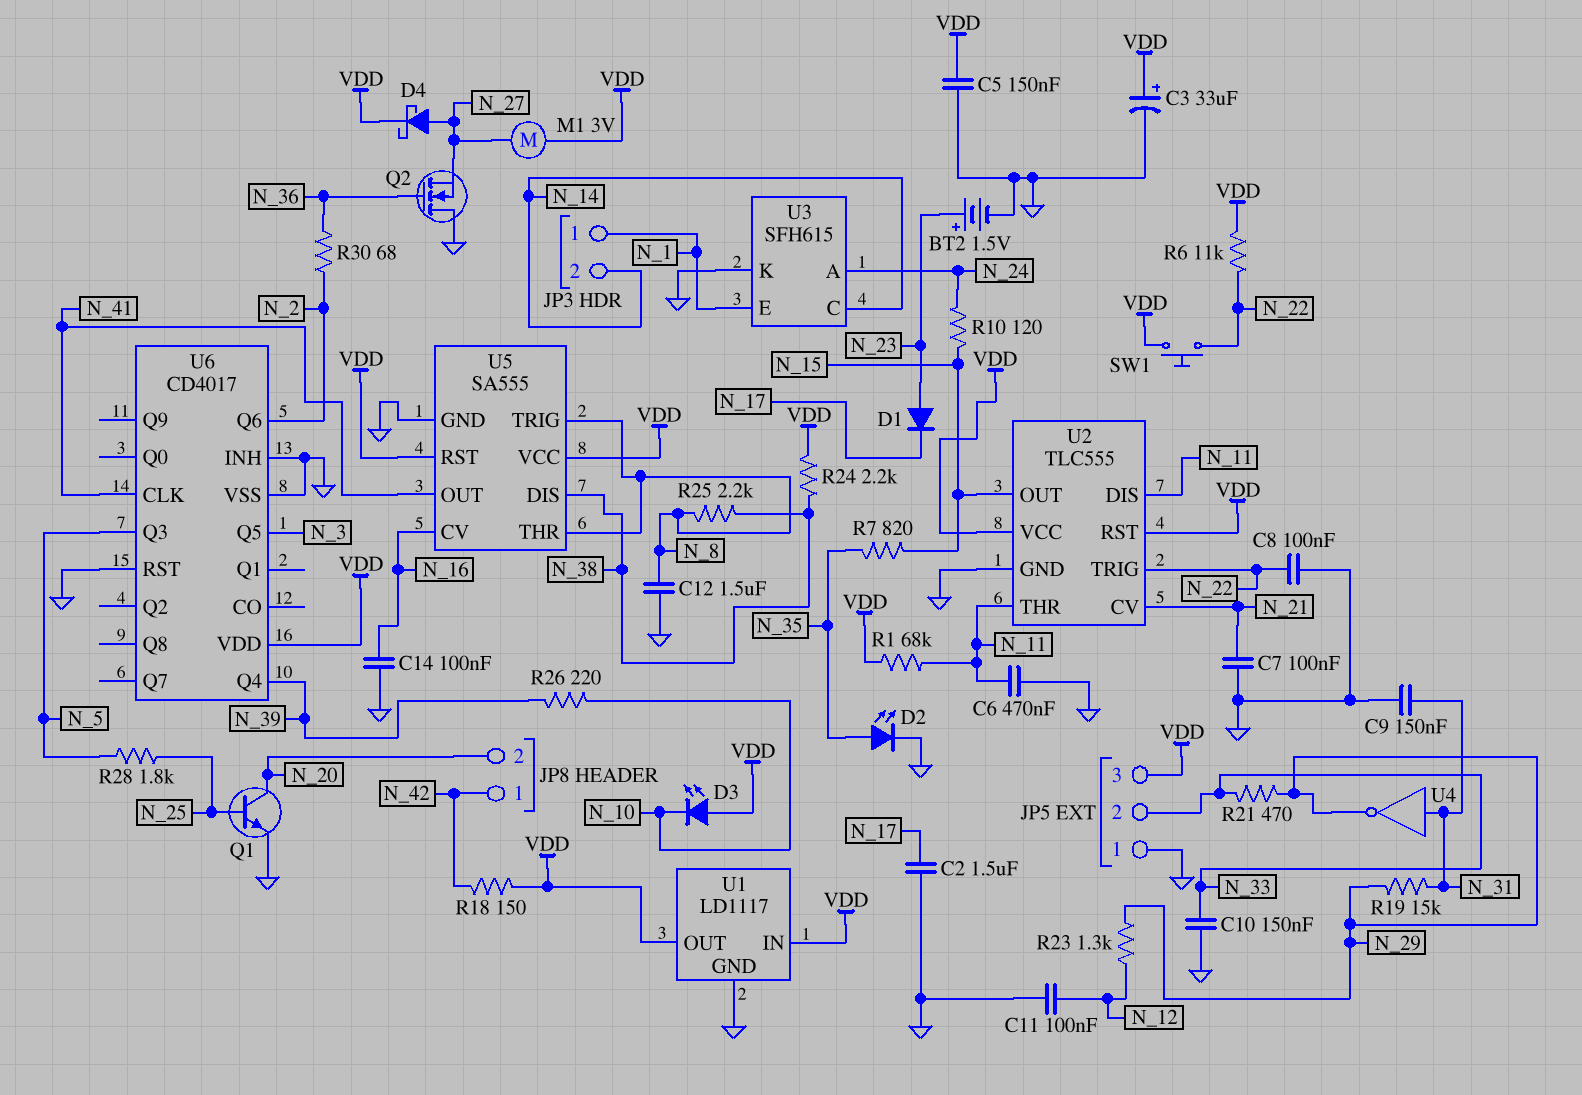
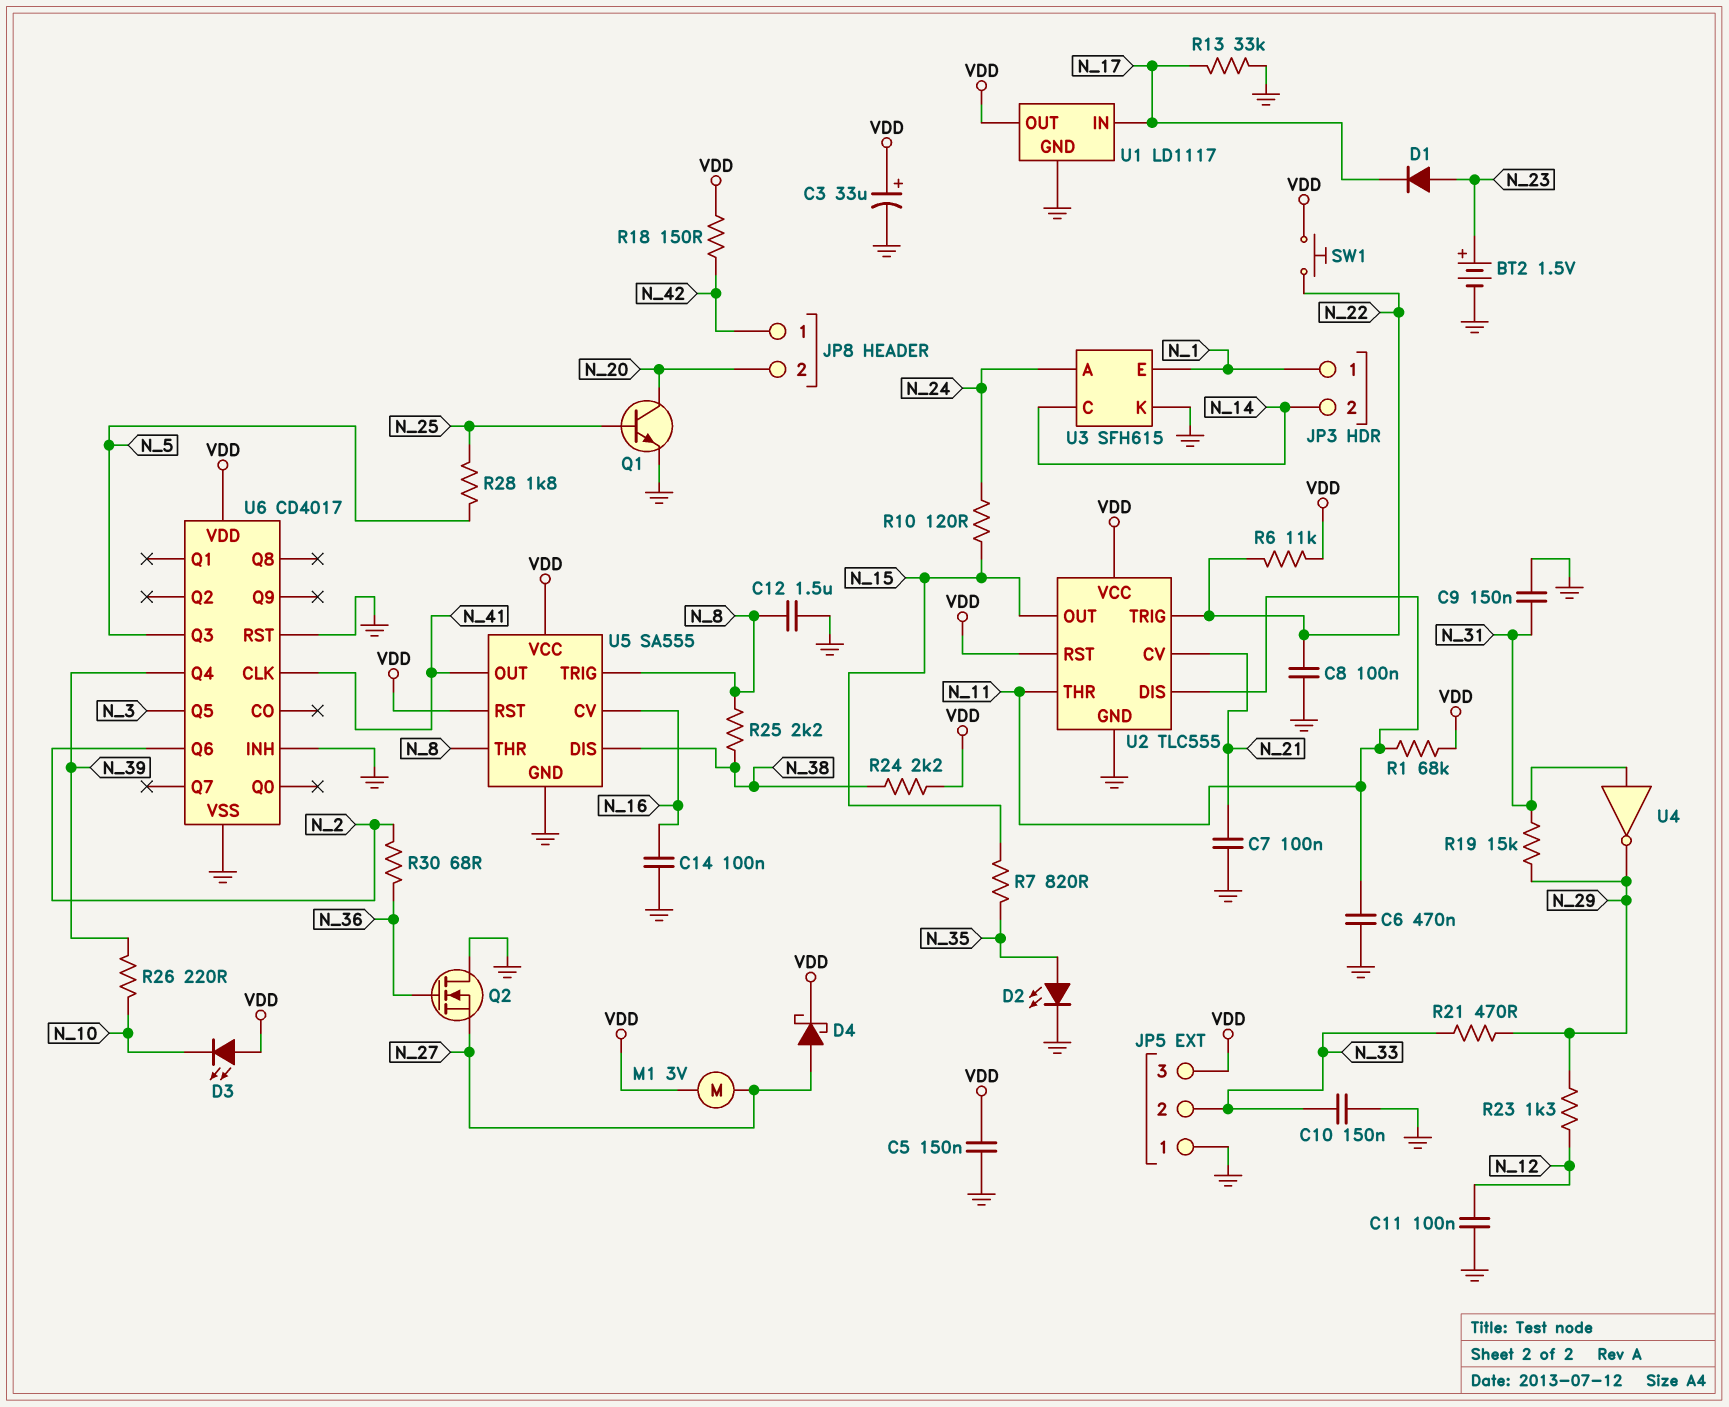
C2: 1.5uF (GND, N_17) -> none
R13: none -> 33k (GND, N_17)
U1 pin IN: VDD -> N_17

